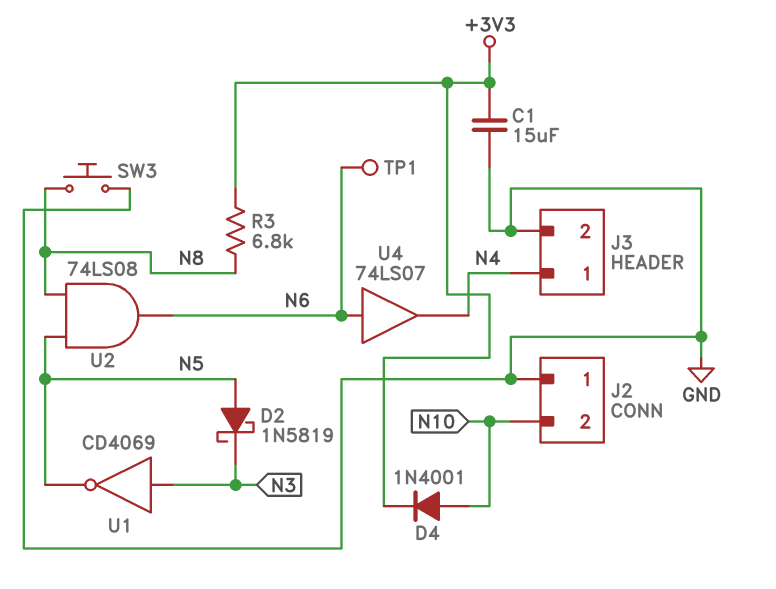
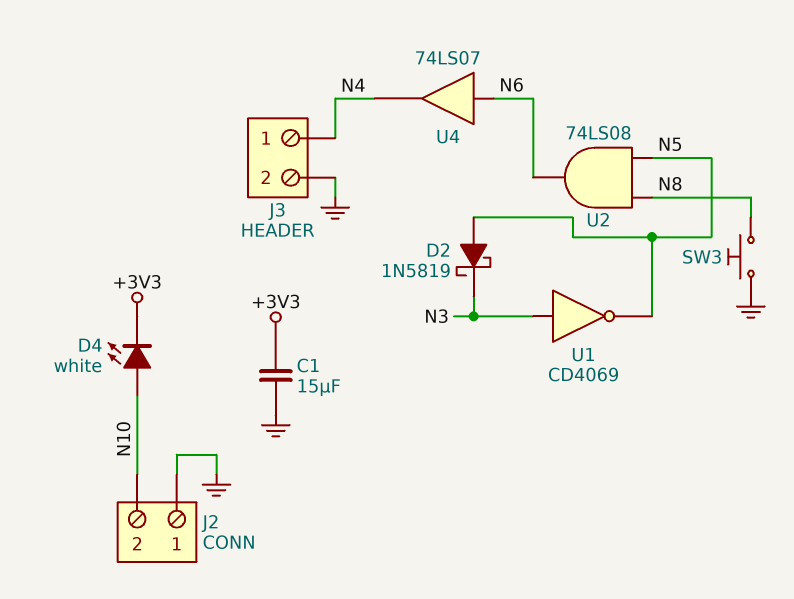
D4: diode 1N4001 (A N10, K +3V3) -> LED white (A N10, K +3V3)
R3: 6.8k (+3V3, N8) -> none
TP1: test point (N6) -> none

